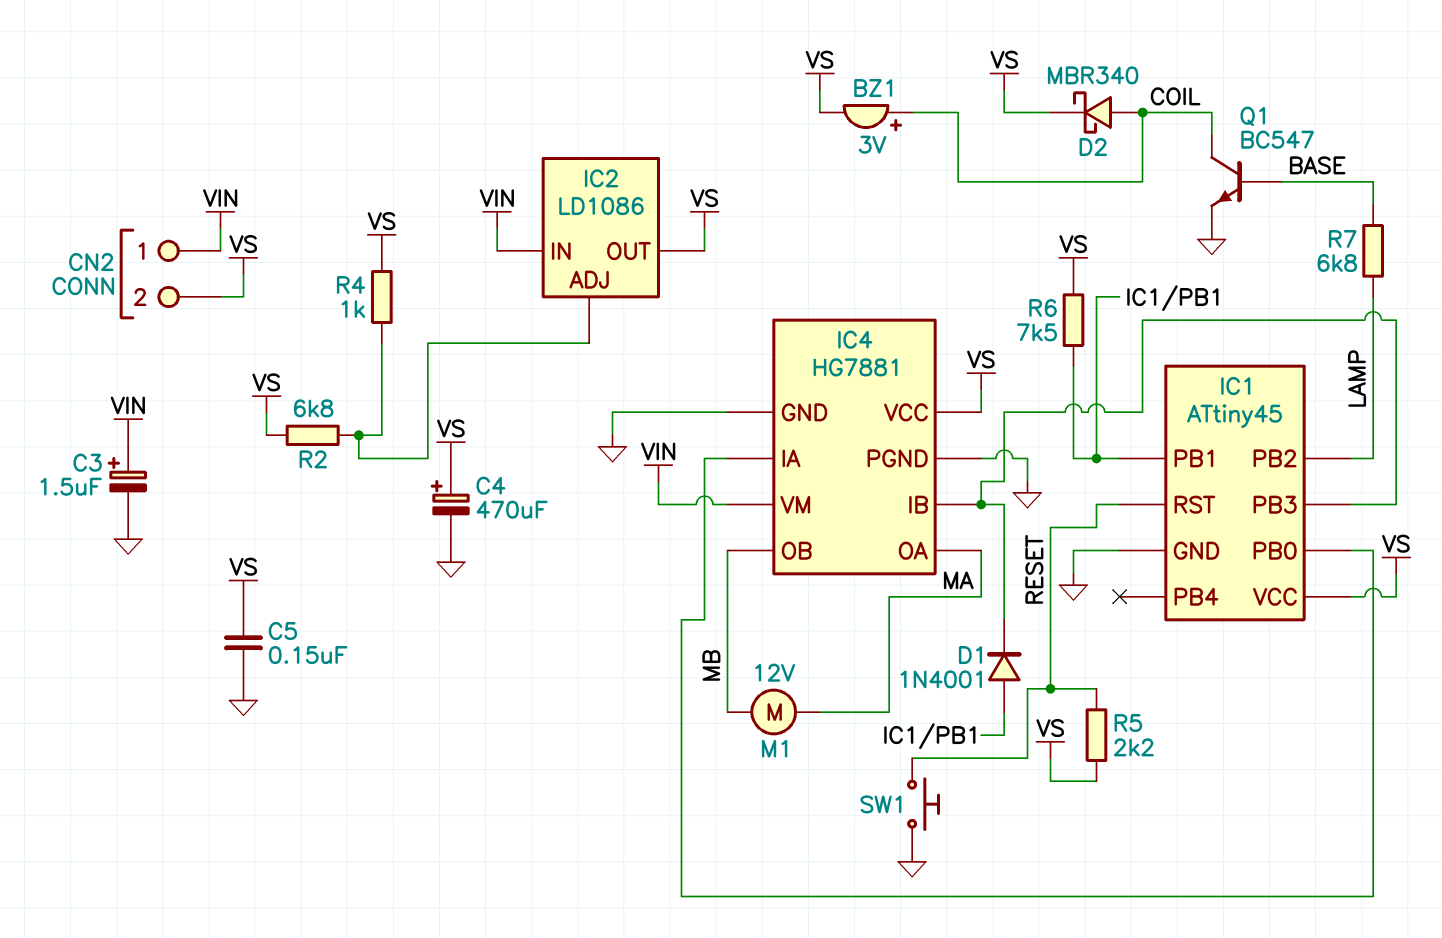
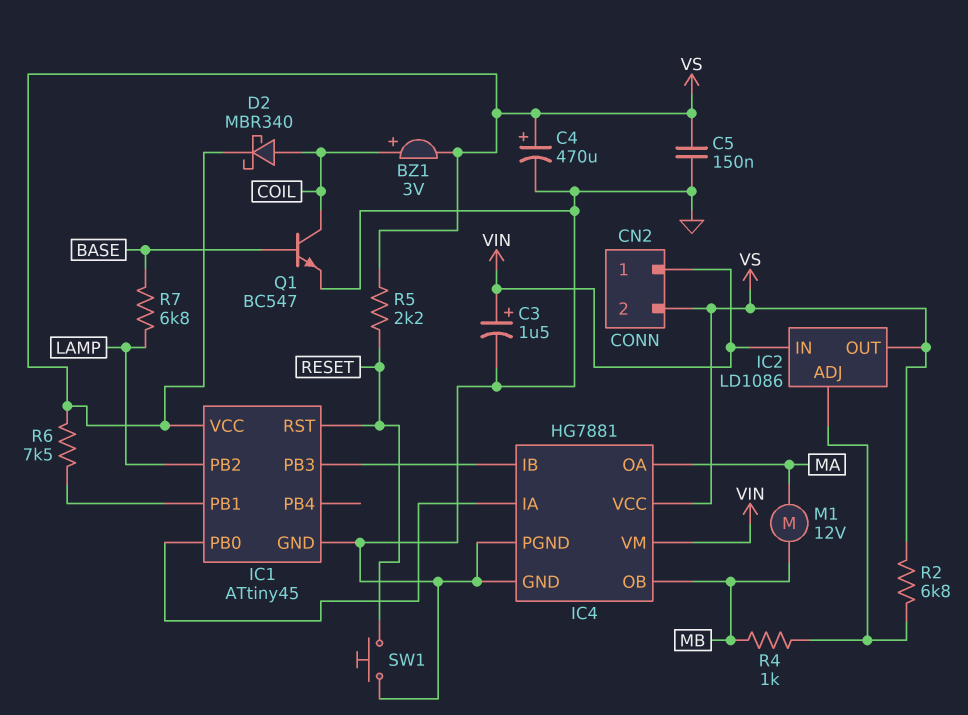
D1: diode 1N4001 (A IC1/PB1, K IC1/PB3) -> none
R4: 1k (IC2/ADJ, VS) -> 1k (IC2/ADJ, MB)

